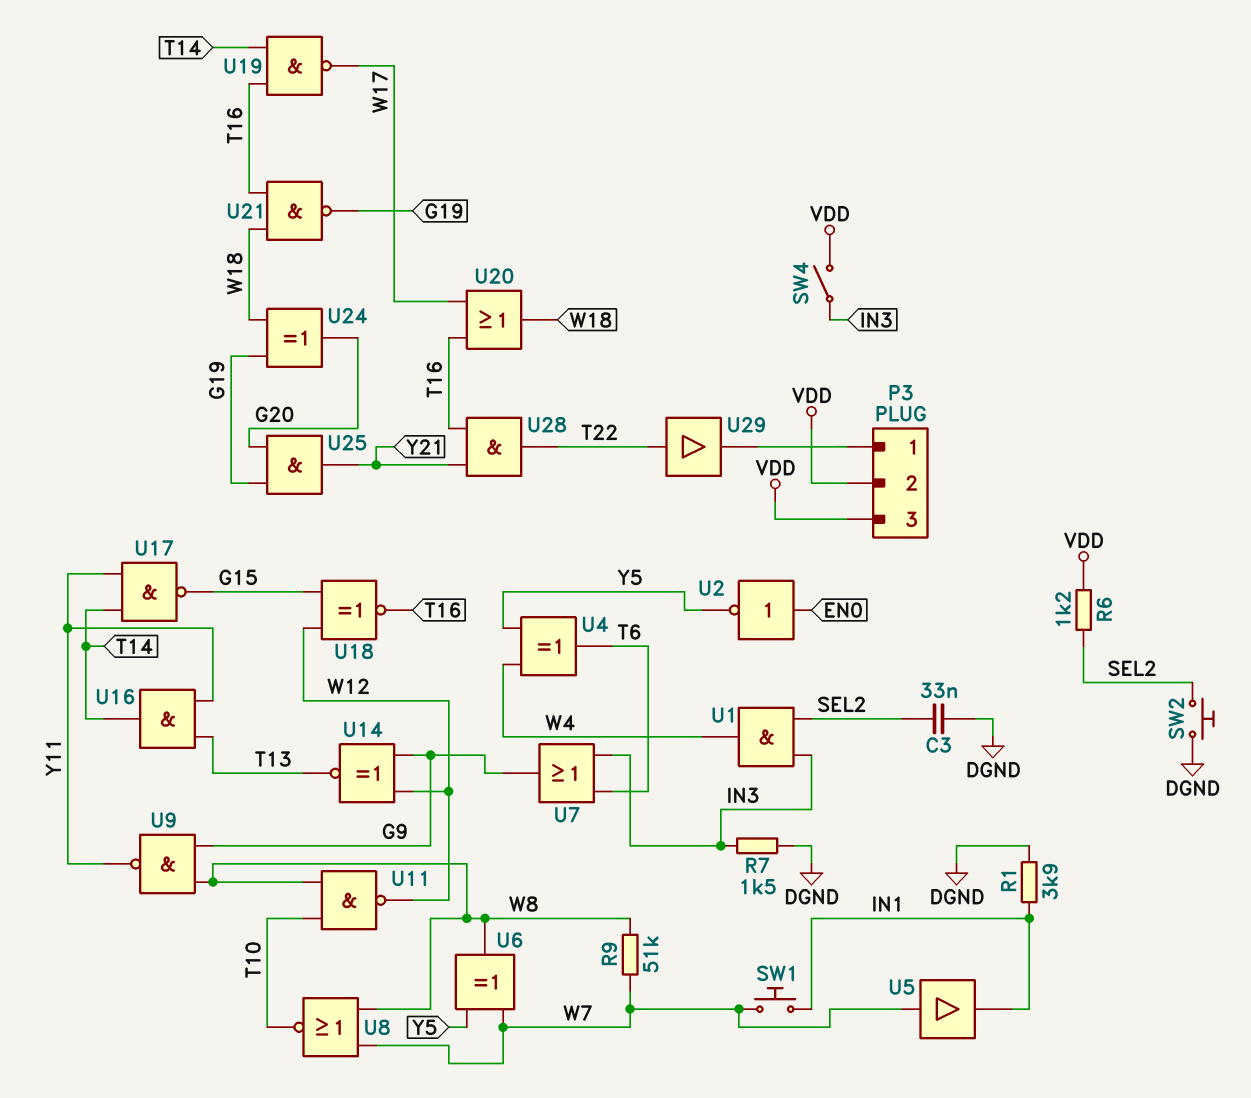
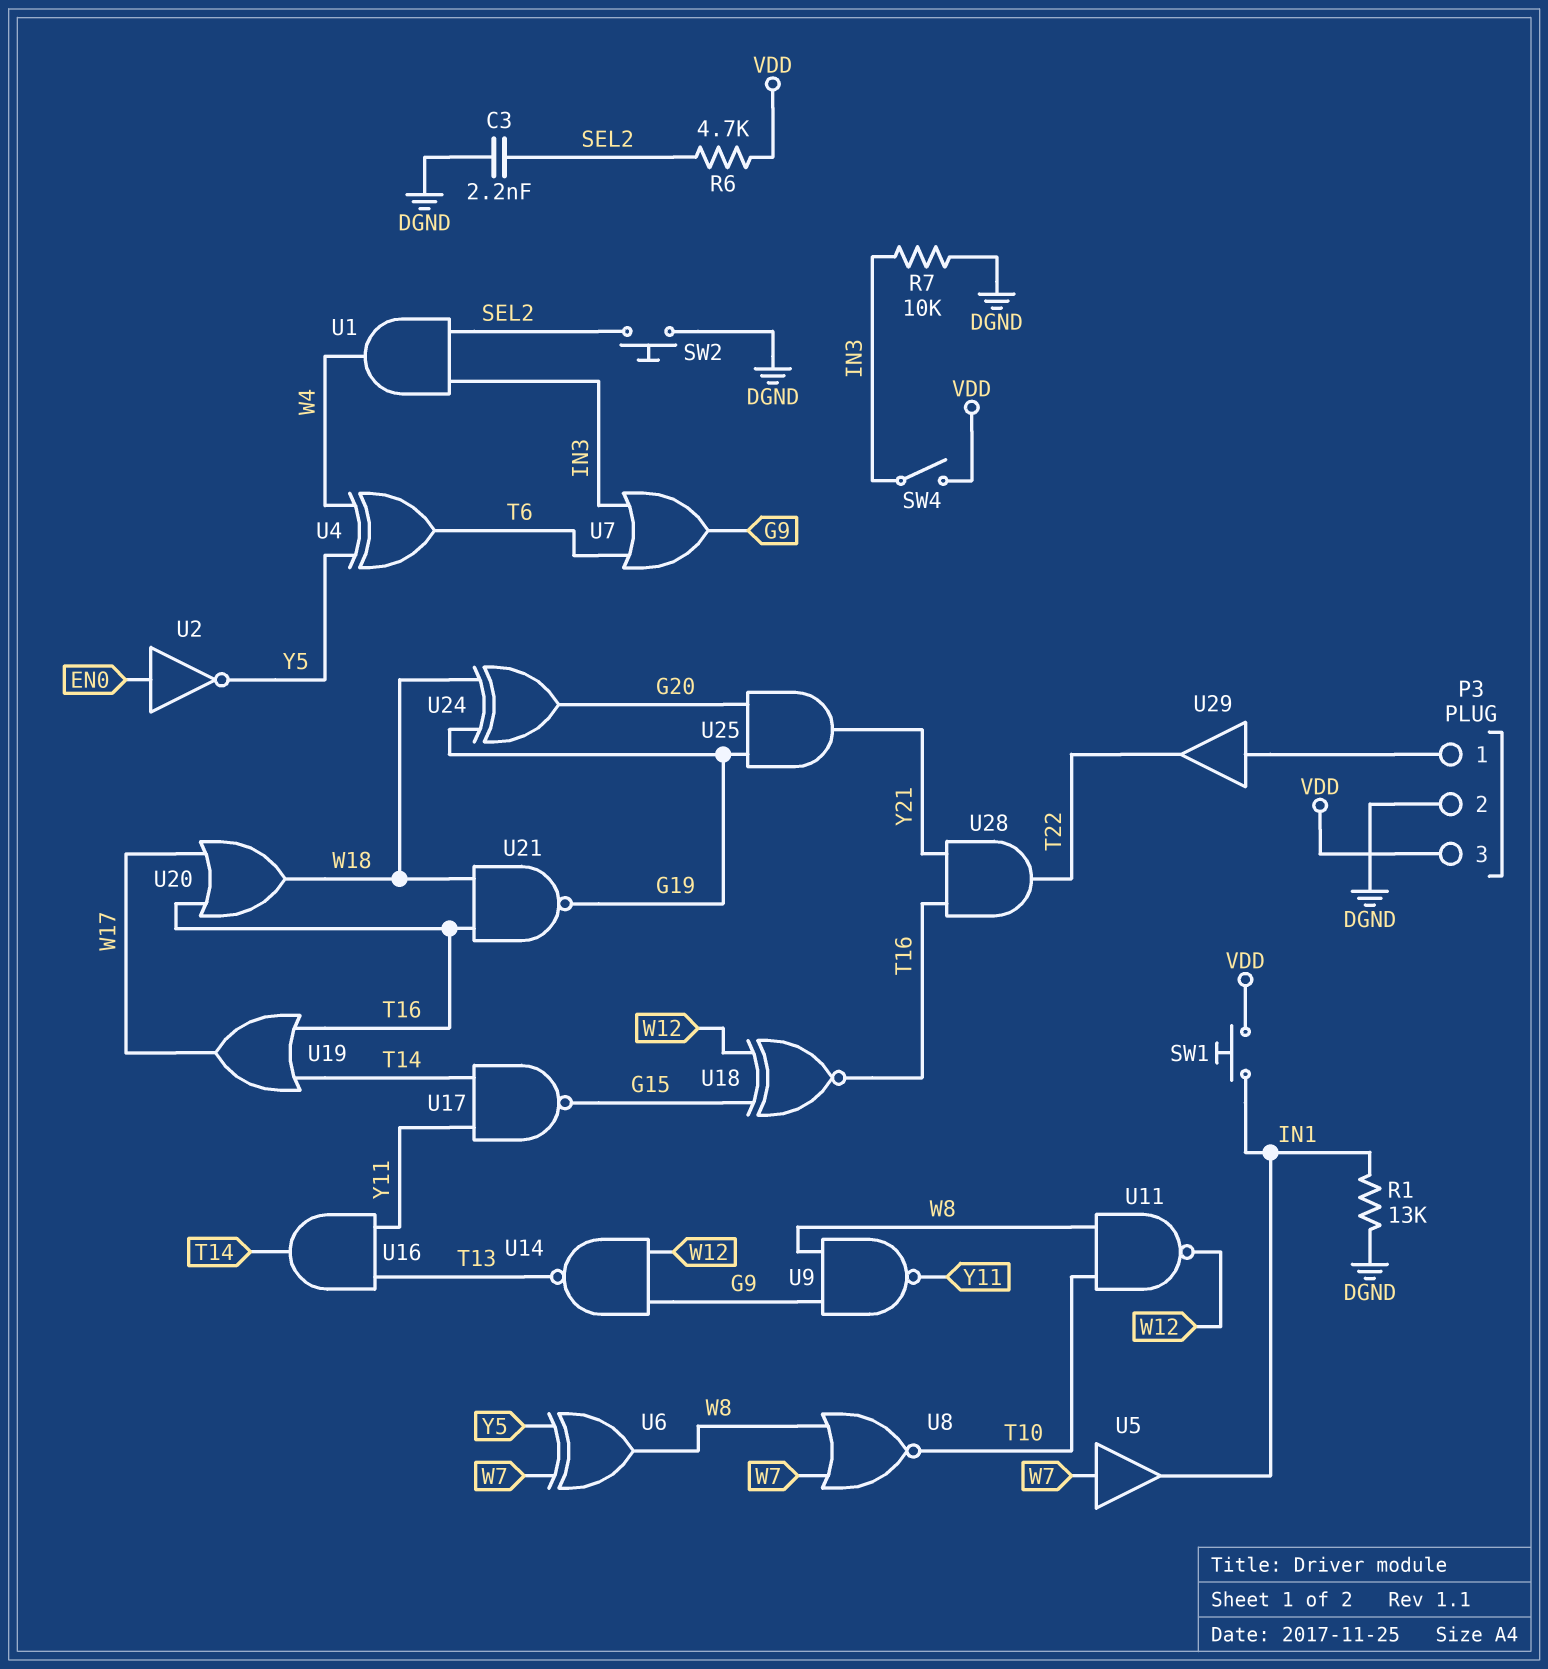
C3: 33nF (DGND, SEL2) -> 2.2nF (DGND, SEL2)
P3 pin 2: VDD -> DGND
R1: 3.9k (DGND, IN1) -> 13k (DGND, IN1)
R6: 1.2k (SEL2, VDD) -> 4.7k (SEL2, VDD)
R7: 1.5k (DGND, IN3) -> 10k (DGND, IN3)
R9: 51k (W7, W8) -> none
SW1: button (IN1, W7) -> button (IN1, VDD)
U14: XNOR (in G9, in W12, out T13) -> NAND (in G9, in W12, out T13)
U19: NAND (in T14, in T16, out W17) -> OR (in T14, in T16, out W17)
U29: buffer (in T22, out P3/1) -> buffer (in P3/1, out T22)

